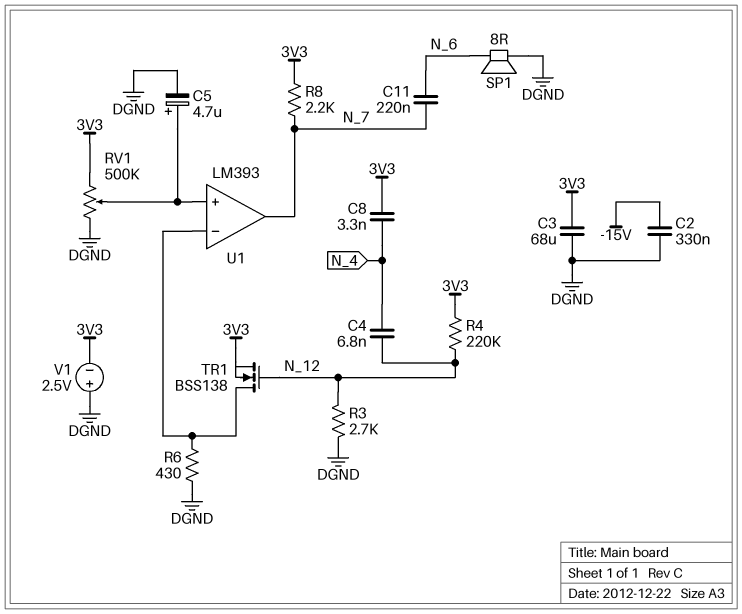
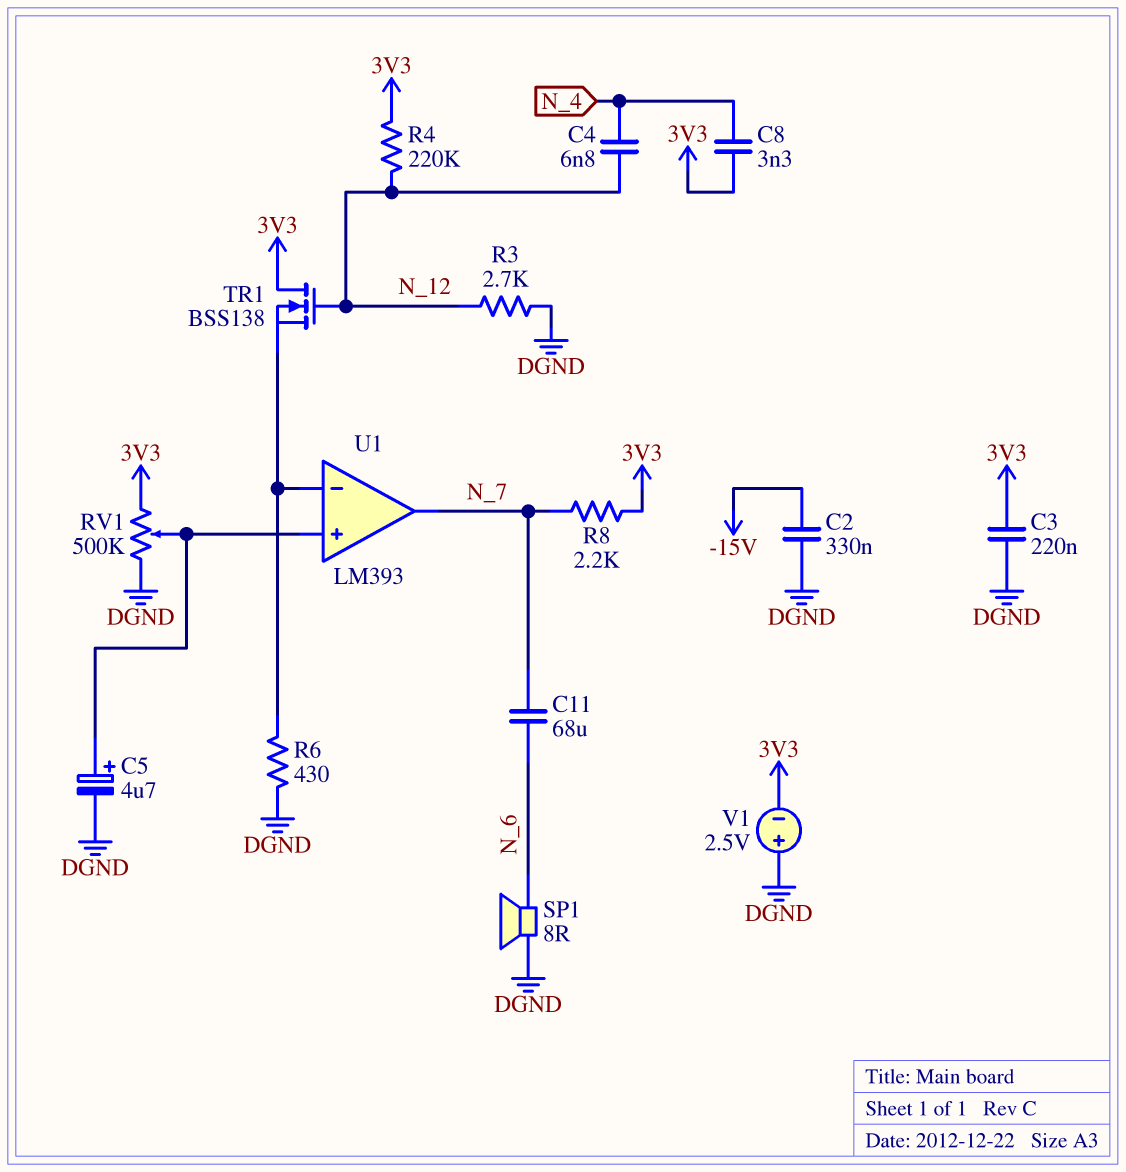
C3: 68uF (3V3, DGND) -> 220nF (3V3, DGND)
C11: 220nF (N_6, N_7) -> 68uF (N_6, N_7)
TR1: NMOS BSS138 (G N_12, D U1/in-, S 3V3) -> NMOS BSS138 (G N_12, D 3V3, S U1/in-)

